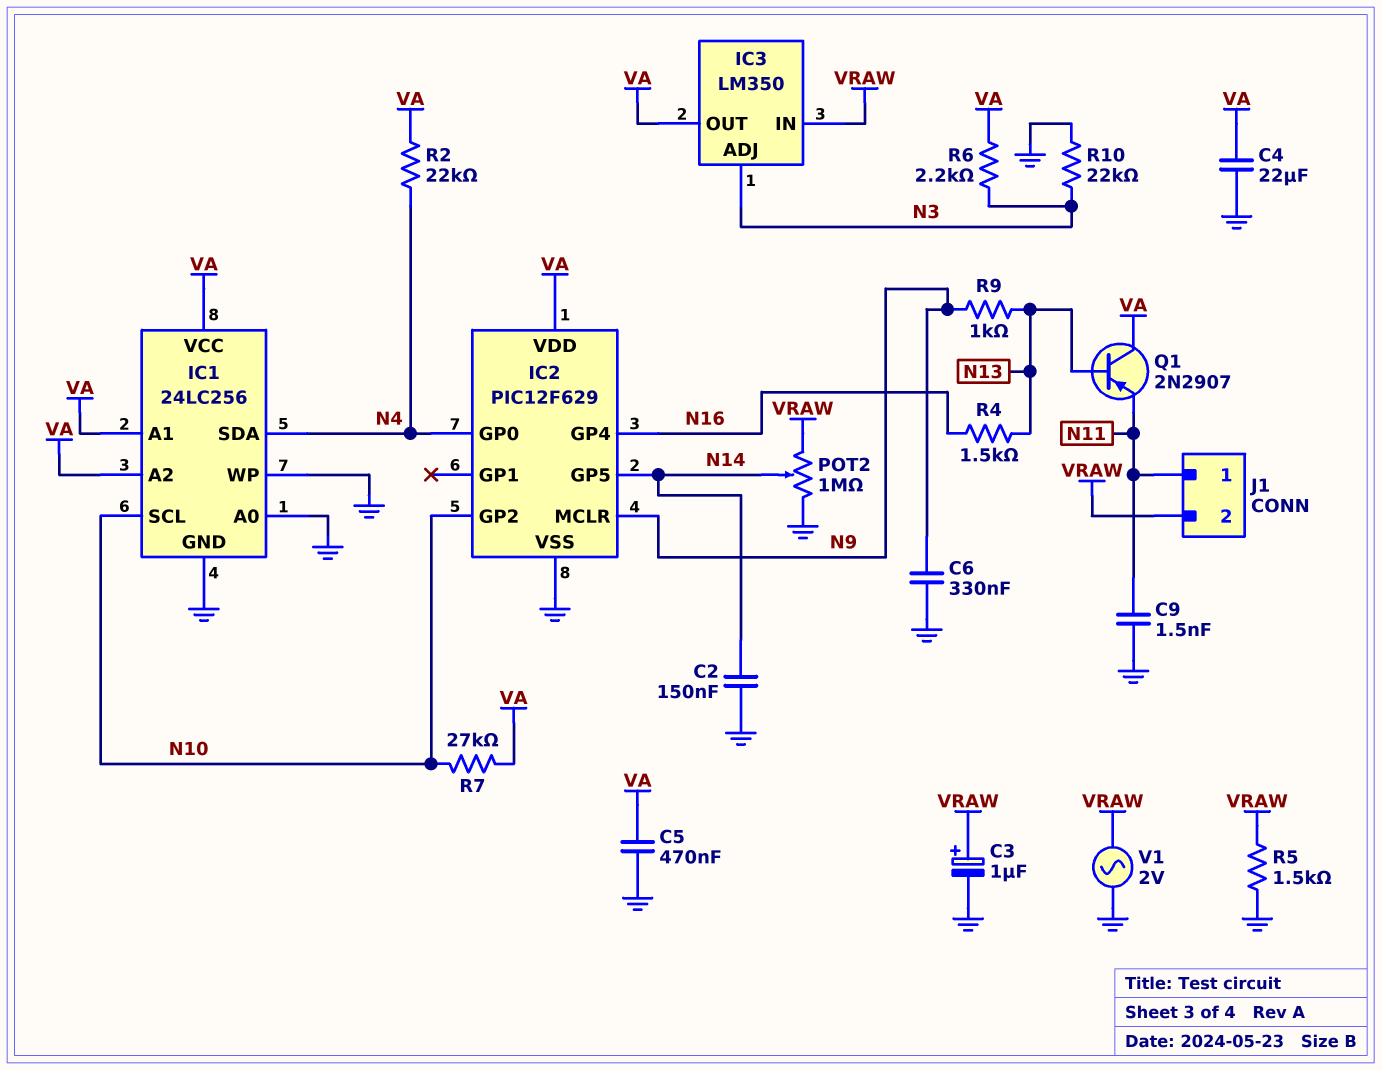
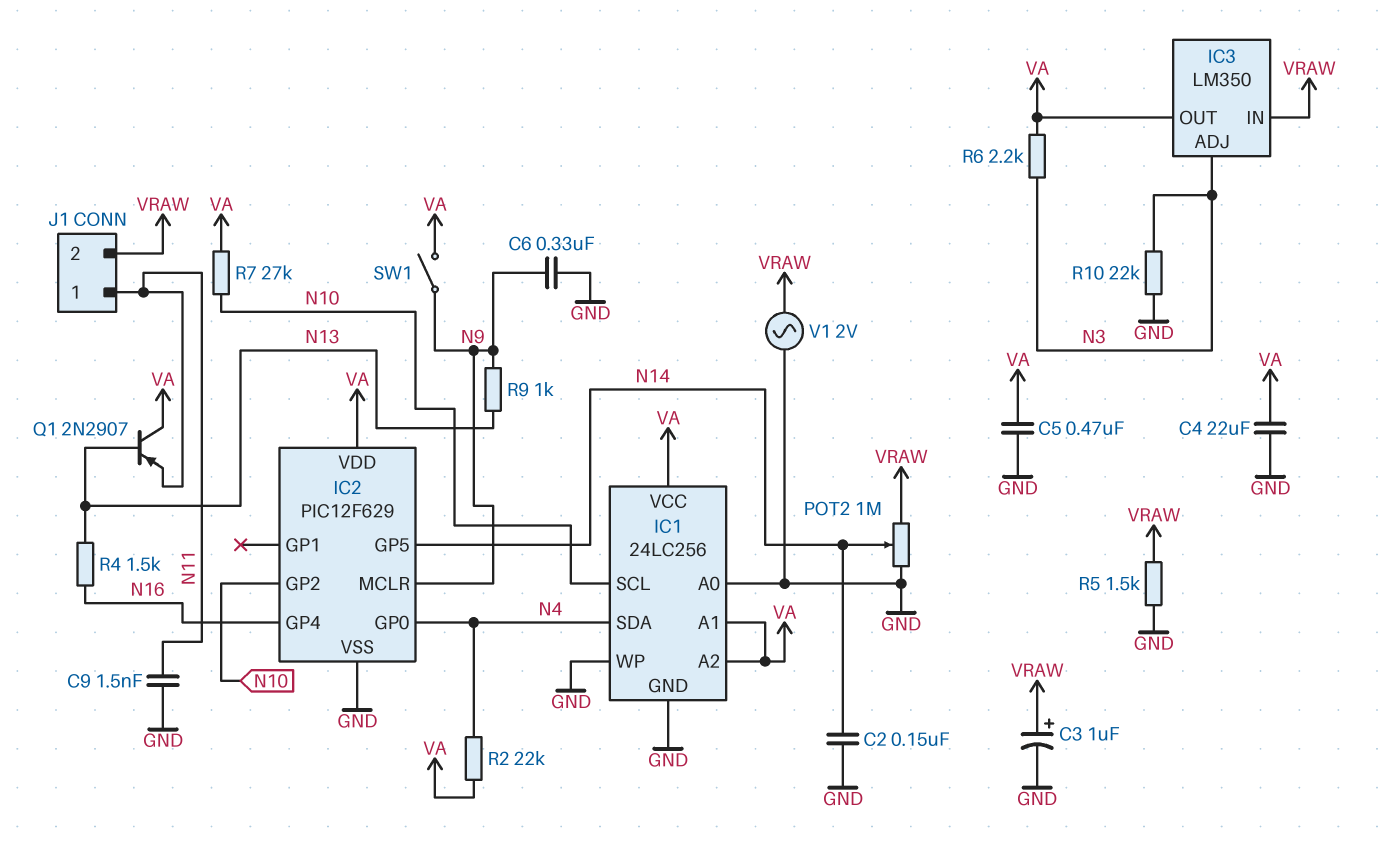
SW1: none -> switch (N9, VA)

